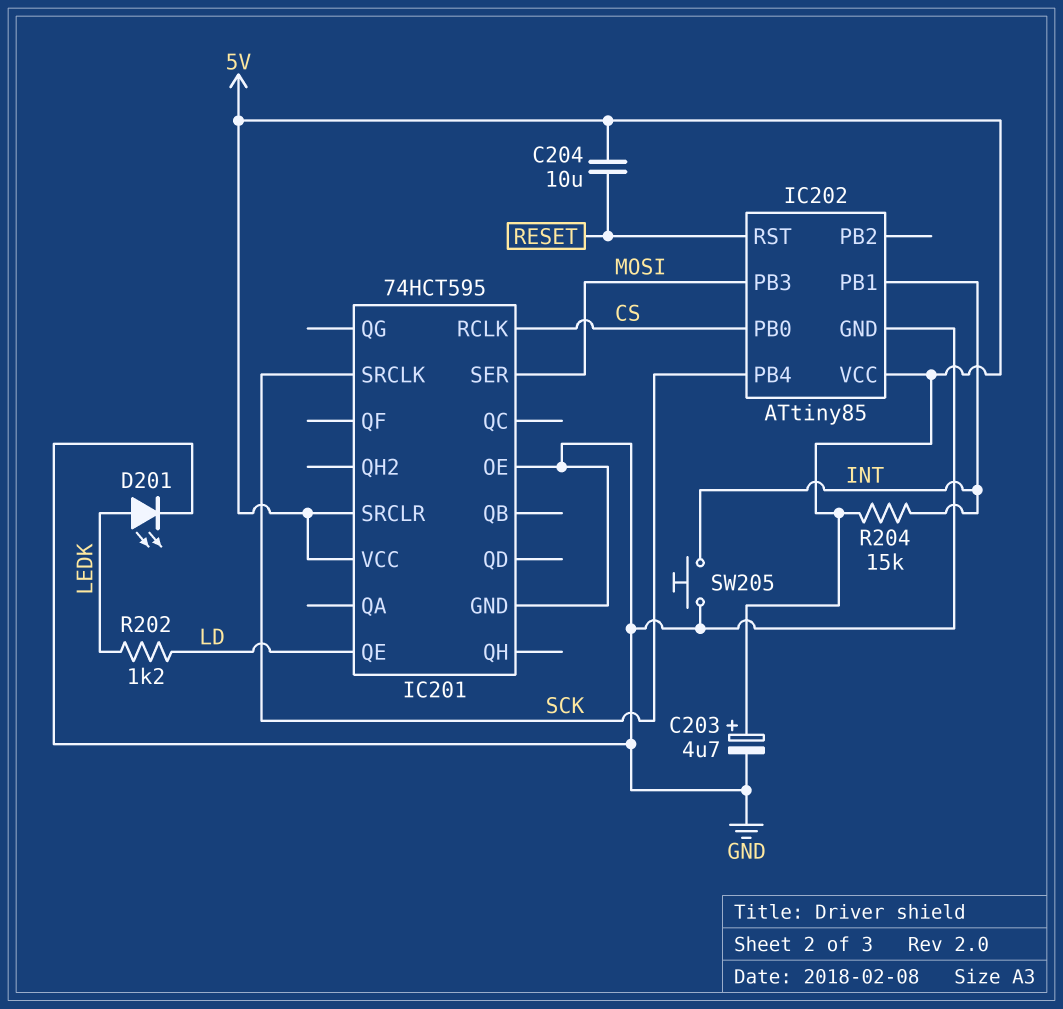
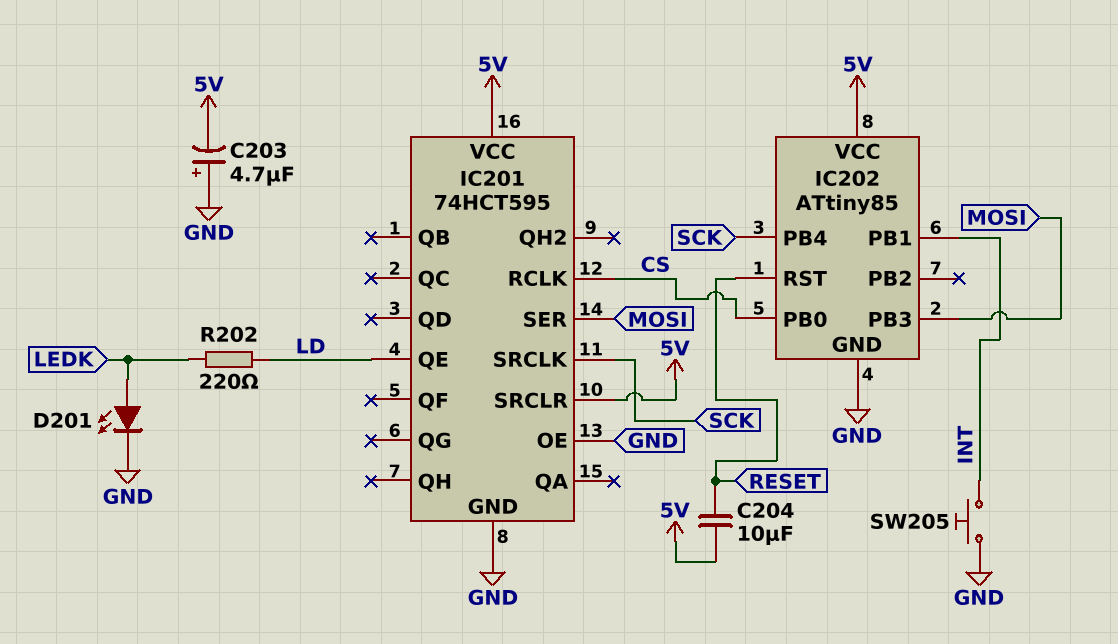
C203: 4.7uF (plus 5V, minus GND) -> 4.7uF (plus GND, minus 5V)
R202: 1.2k (LD, LEDK) -> 220 (LD, LEDK)
R204: 15k (5V, INT) -> none

